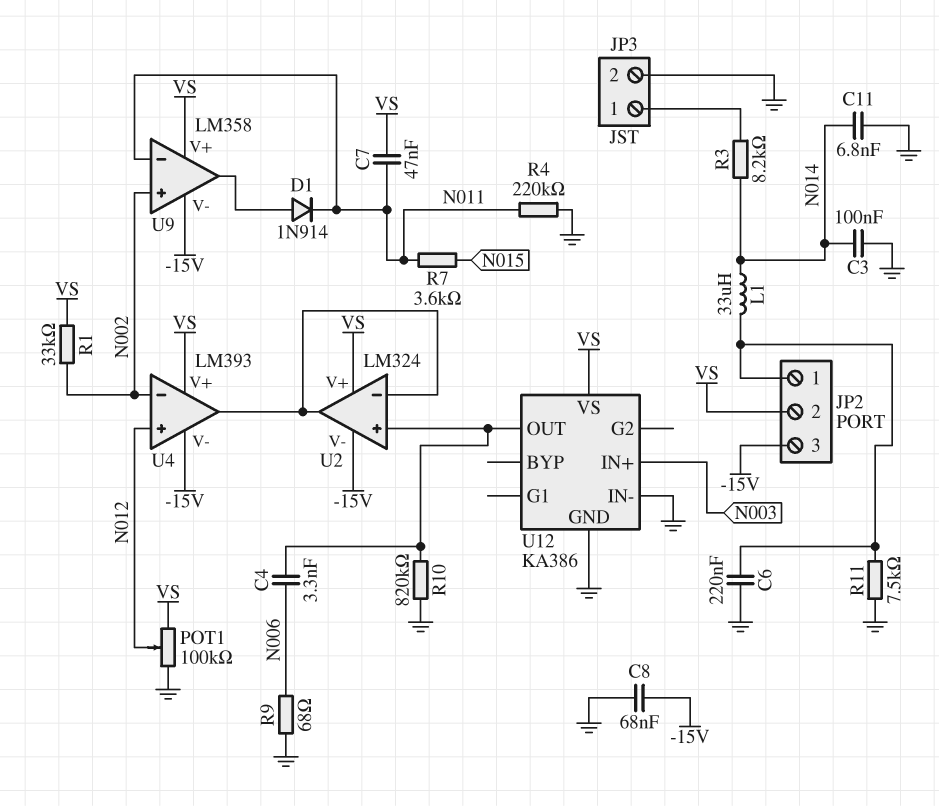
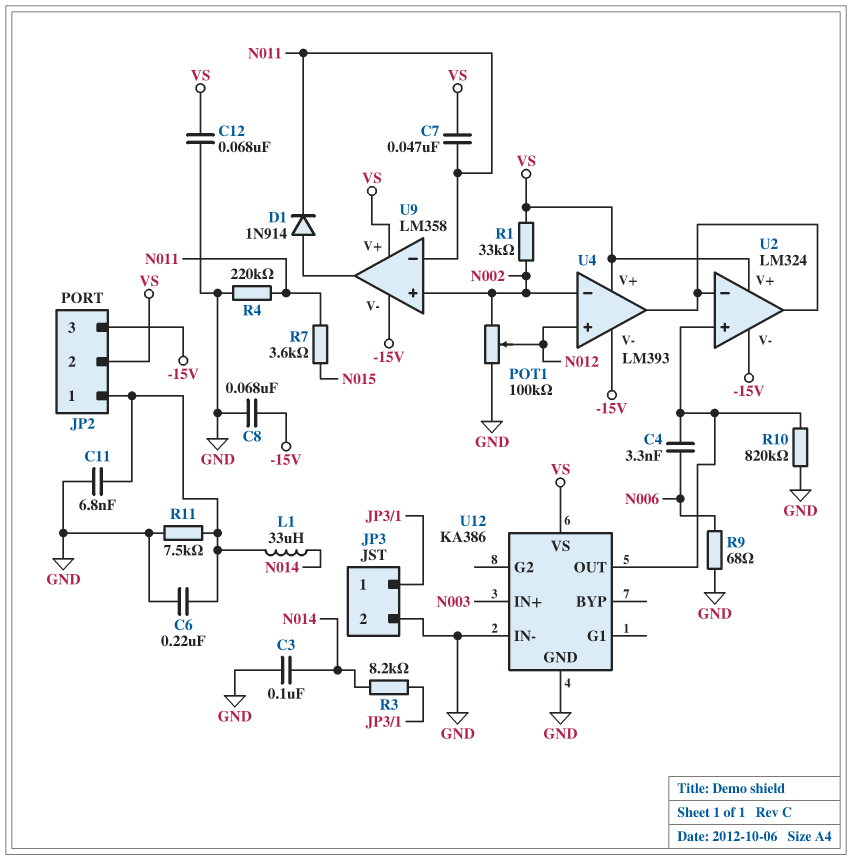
C11: 6.8nF (GND, N014) -> 6.8nF (GND, JP2/1)
C12: none -> 68nF (GND, VS)
POT1: 100k (GND, VS, wiper N012) -> 100k (GND, N002, wiper N012)

